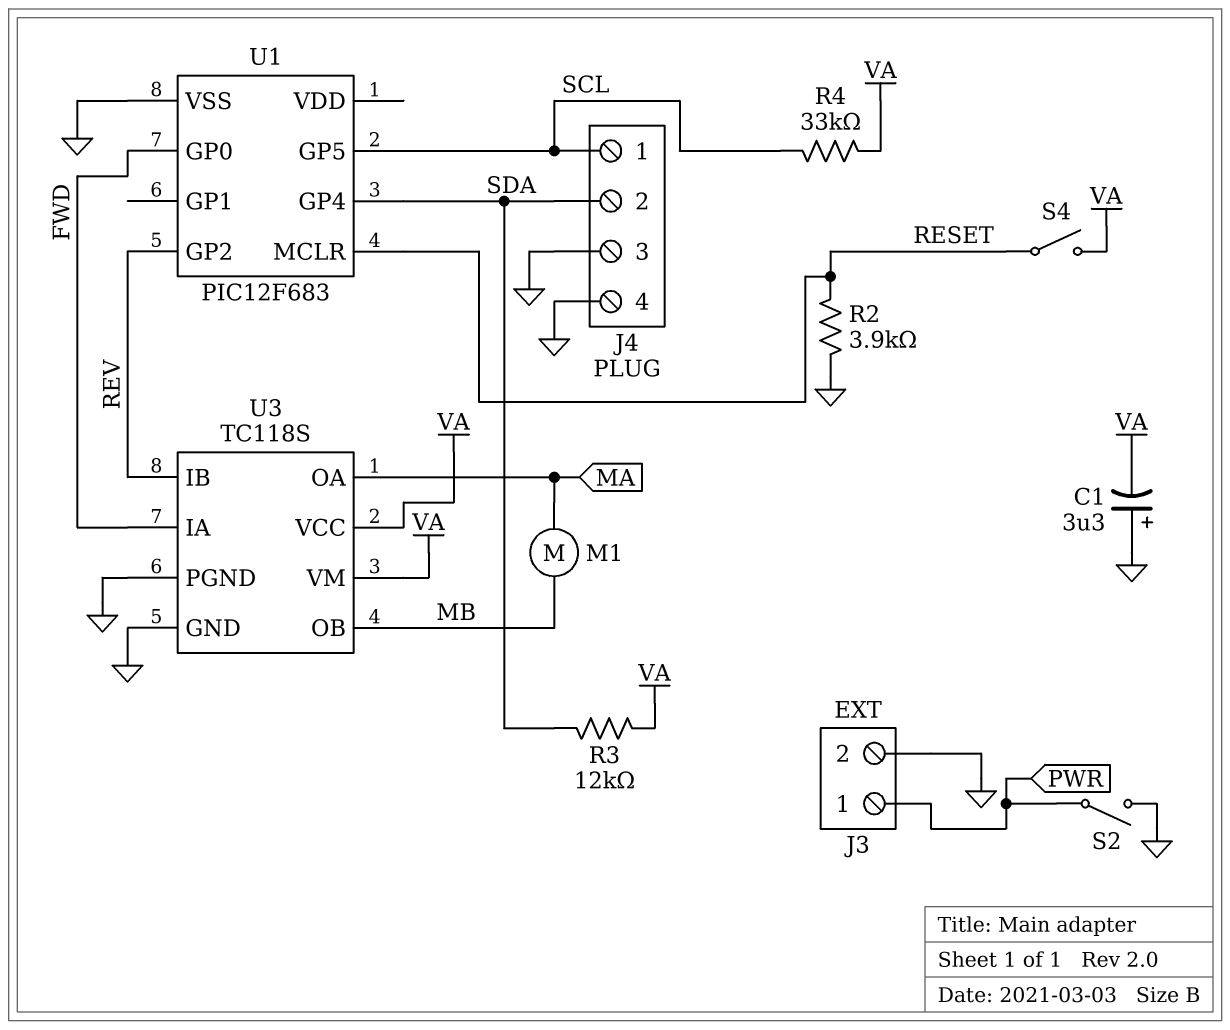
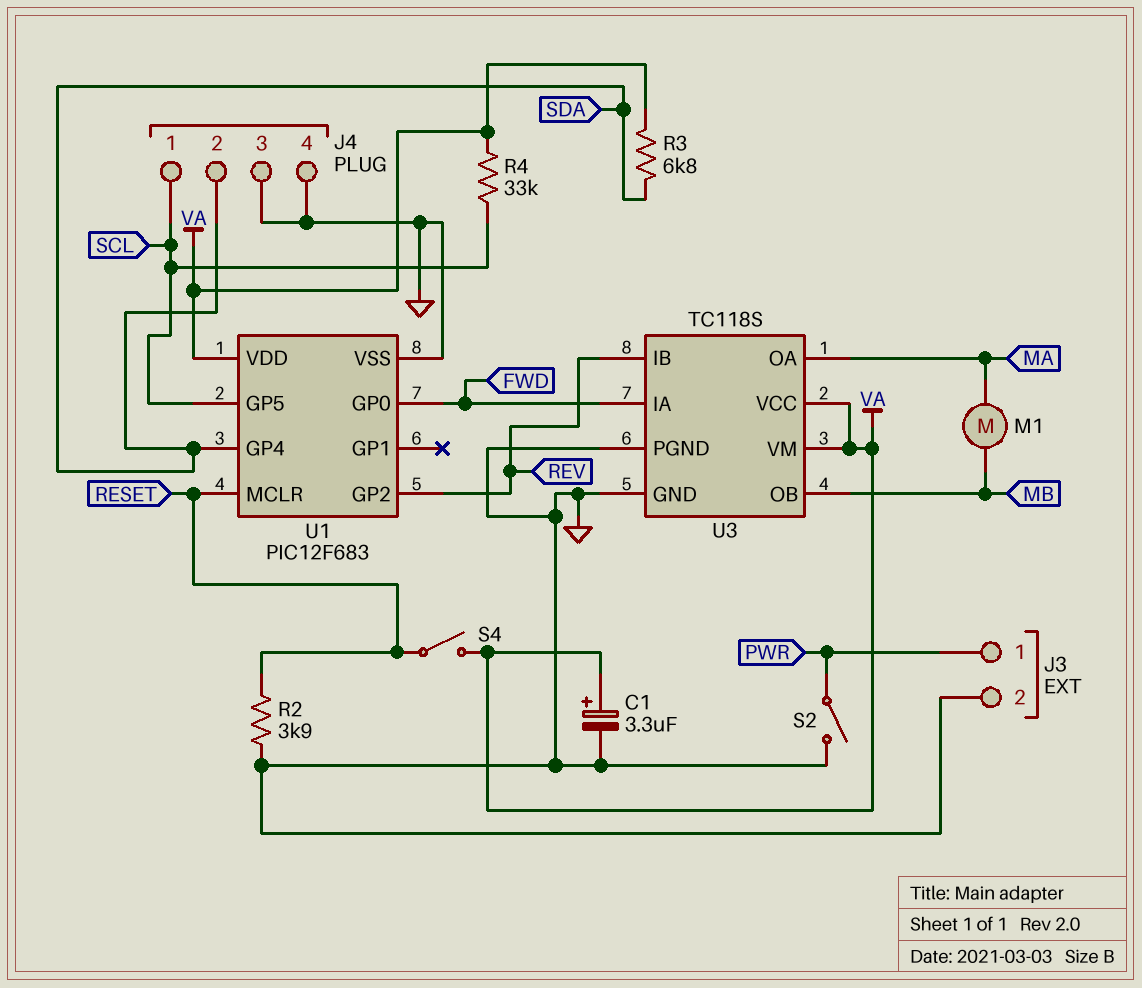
C1: 3.3uF (plus GND, minus VA) -> 3.3uF (plus VA, minus GND)
R3: 12k (SDA, VA) -> 6.8k (SDA, VA)
U1 pin VDD: none -> VA

